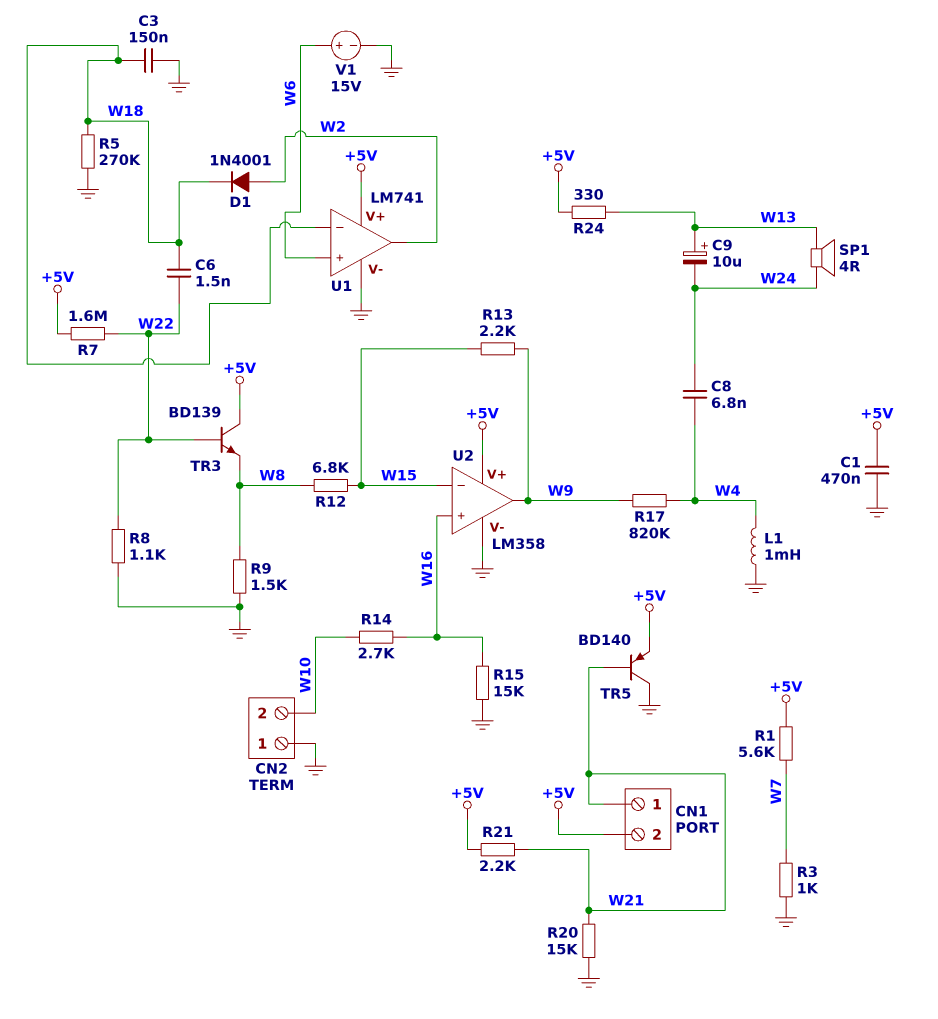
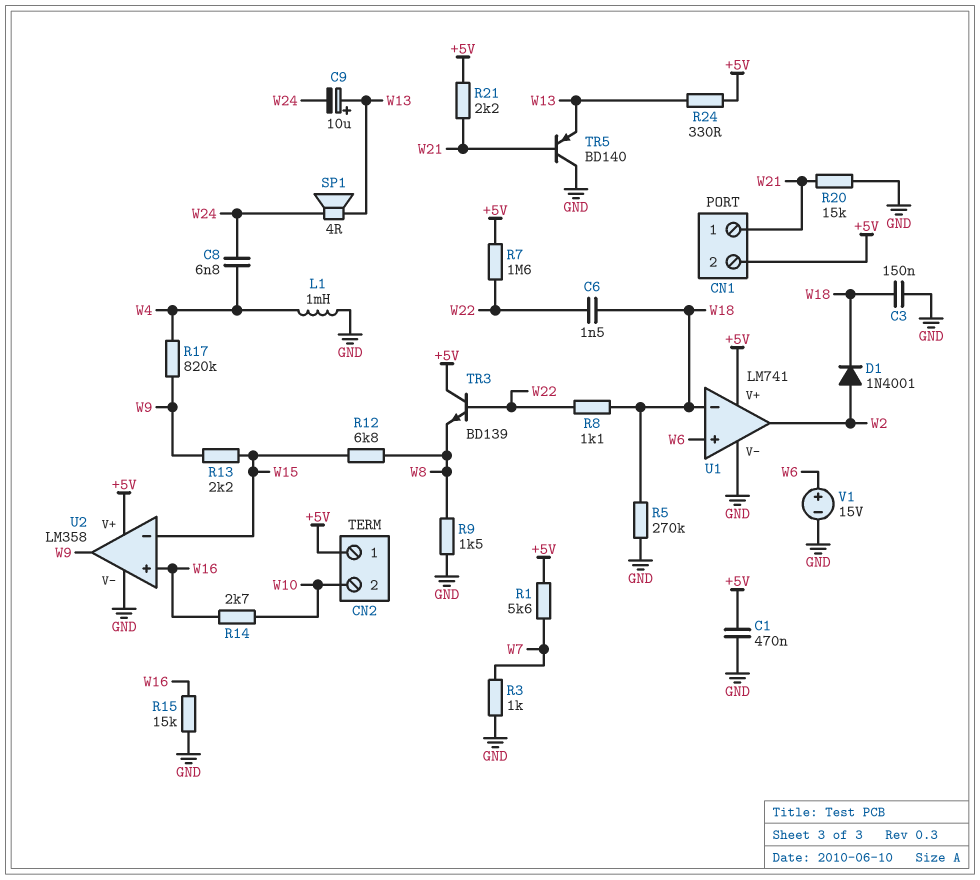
CN2 pin 1: GND -> +5V
R8: 1.1k (GND, W22) -> 1.1k (W18, W22)
TR5: PNP BD140 (B W21, C GND, E +5V) -> PNP BD140 (B W21, C GND, E W13)

